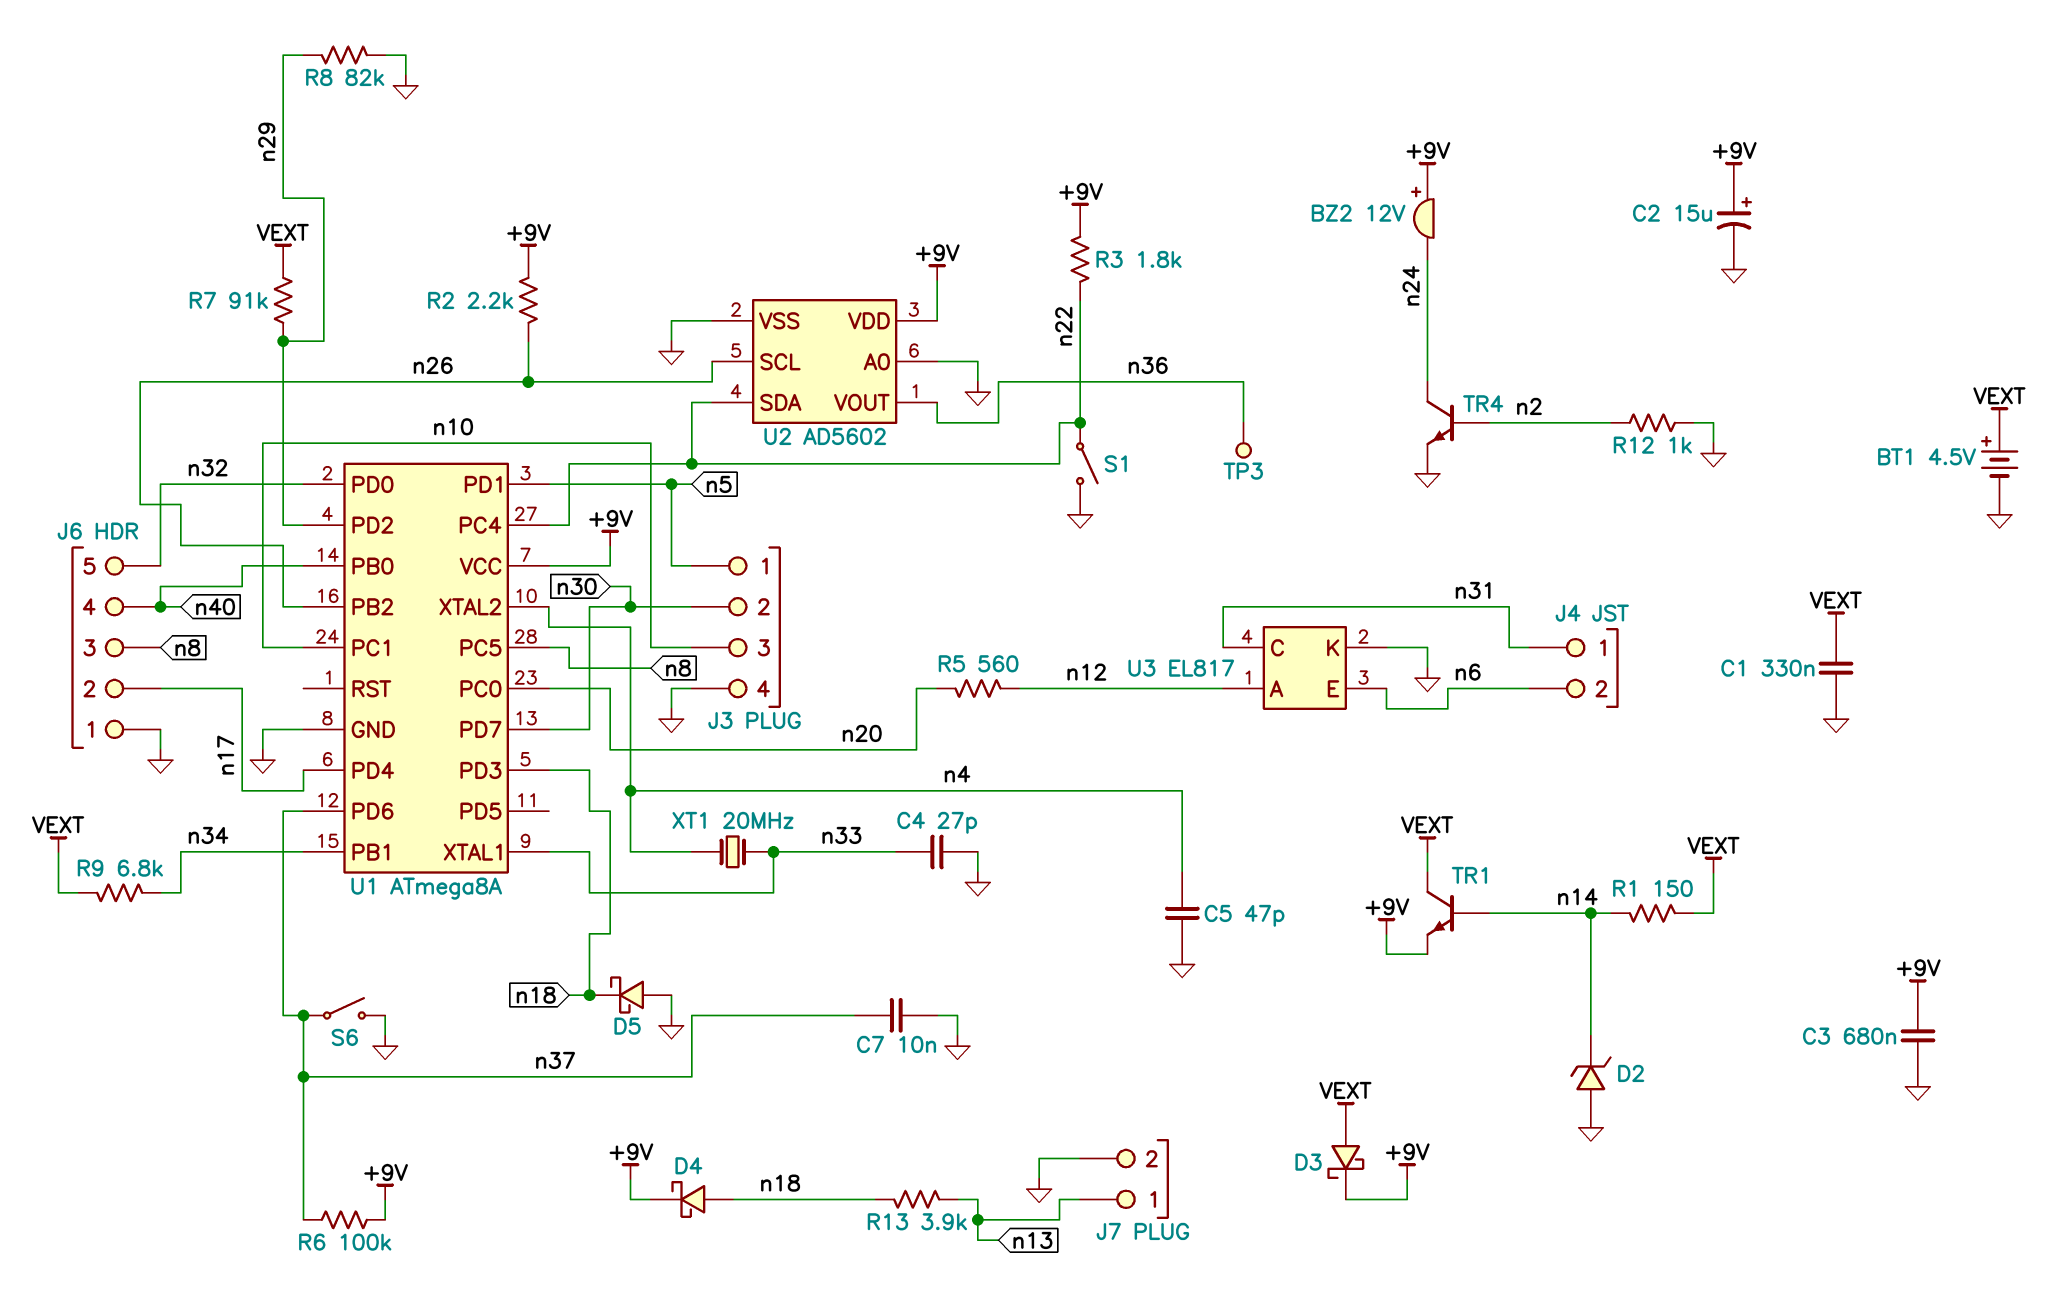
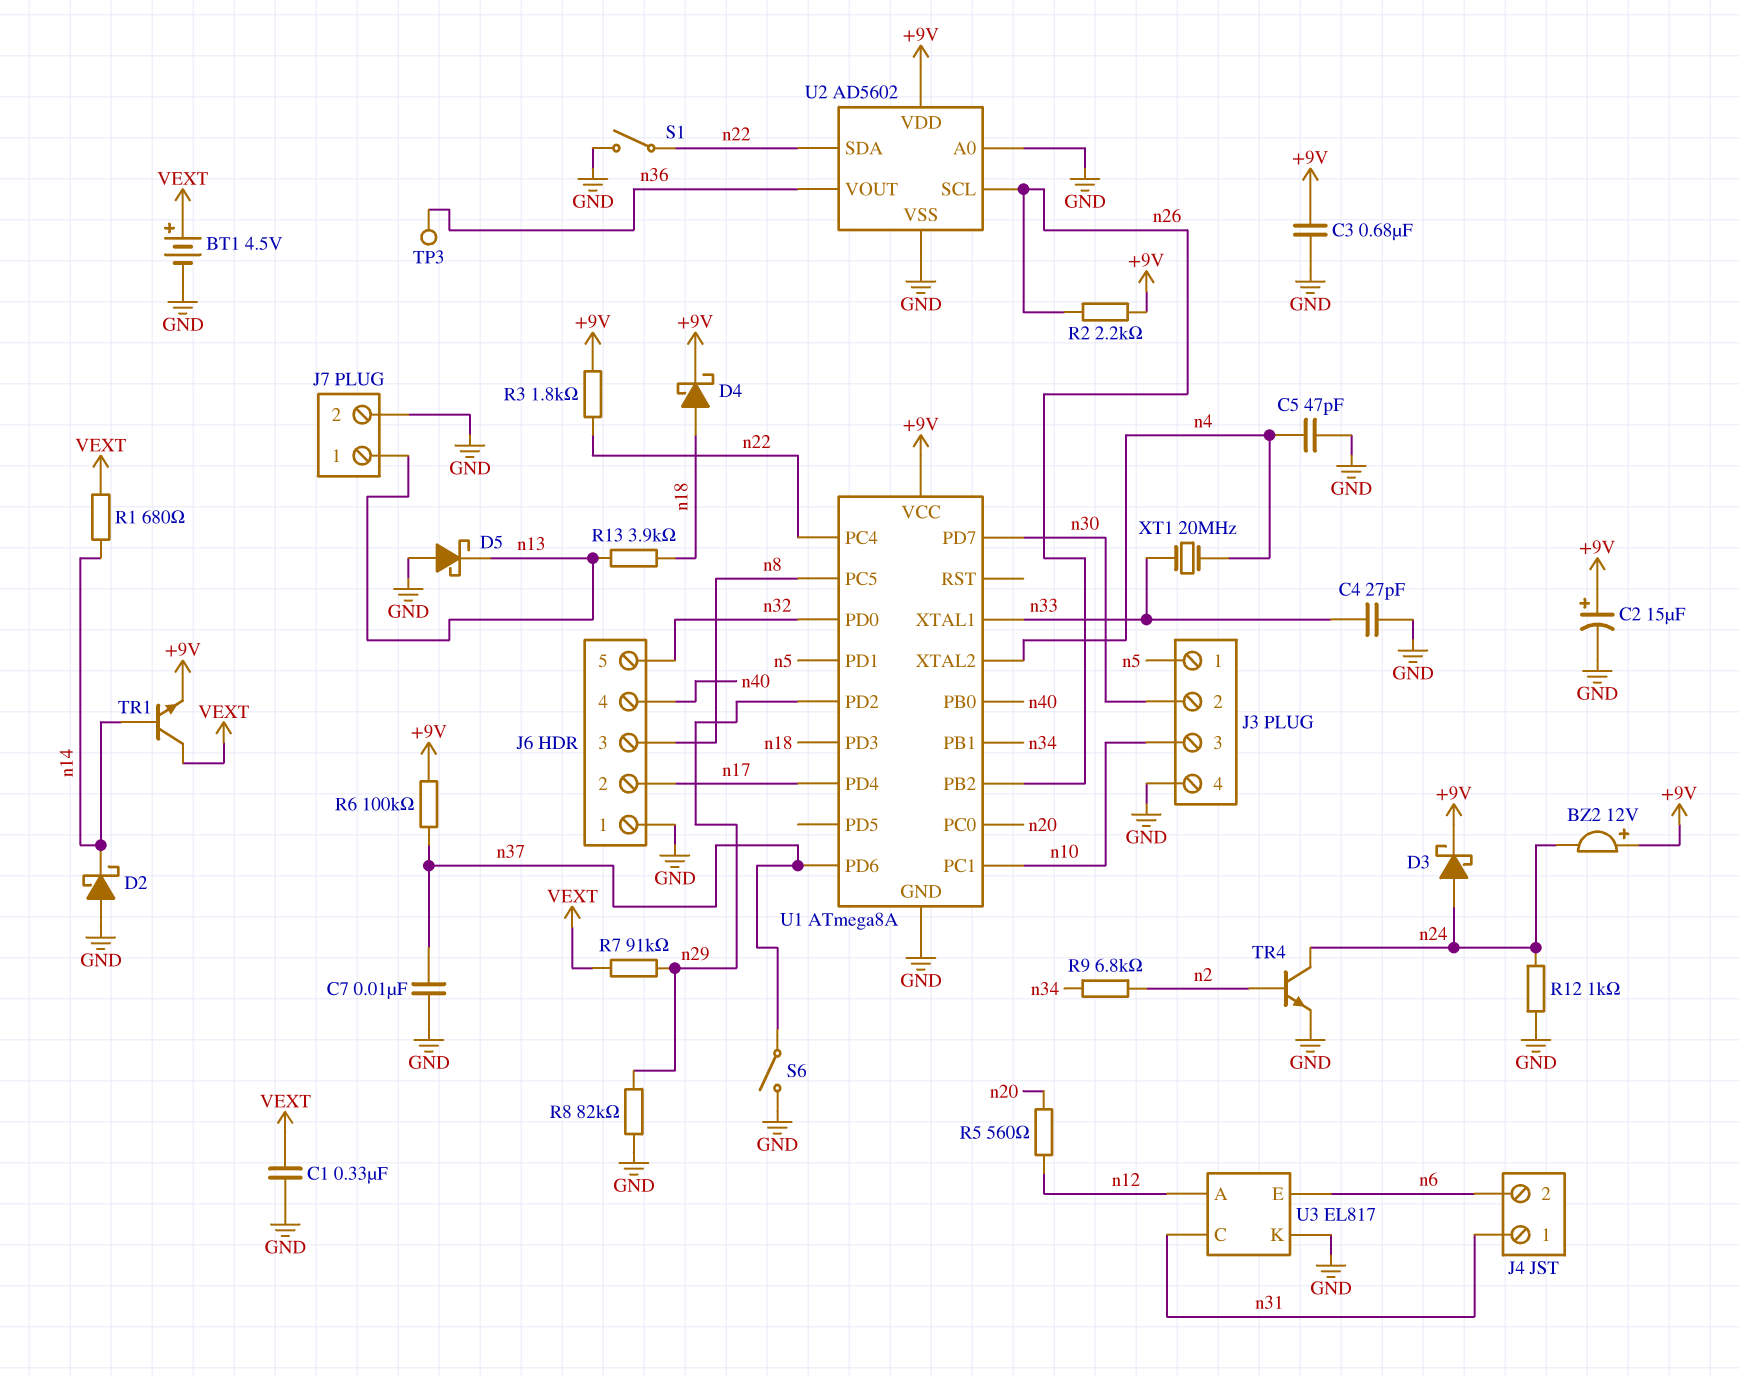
D2: zener (A GND, K n14) -> schottky (A GND, K n14)
D3: schottky (A VEXT, K +9V) -> schottky (A n24, K +9V)
D5: schottky (A GND, K n18) -> schottky (A GND, K n13)
R1: 150 (VEXT, n14) -> 680 (VEXT, n14)
R9: 6.8k (VEXT, n34) -> 6.8k (n2, n34)
R12: 1k (GND, n2) -> 1k (GND, n24)

